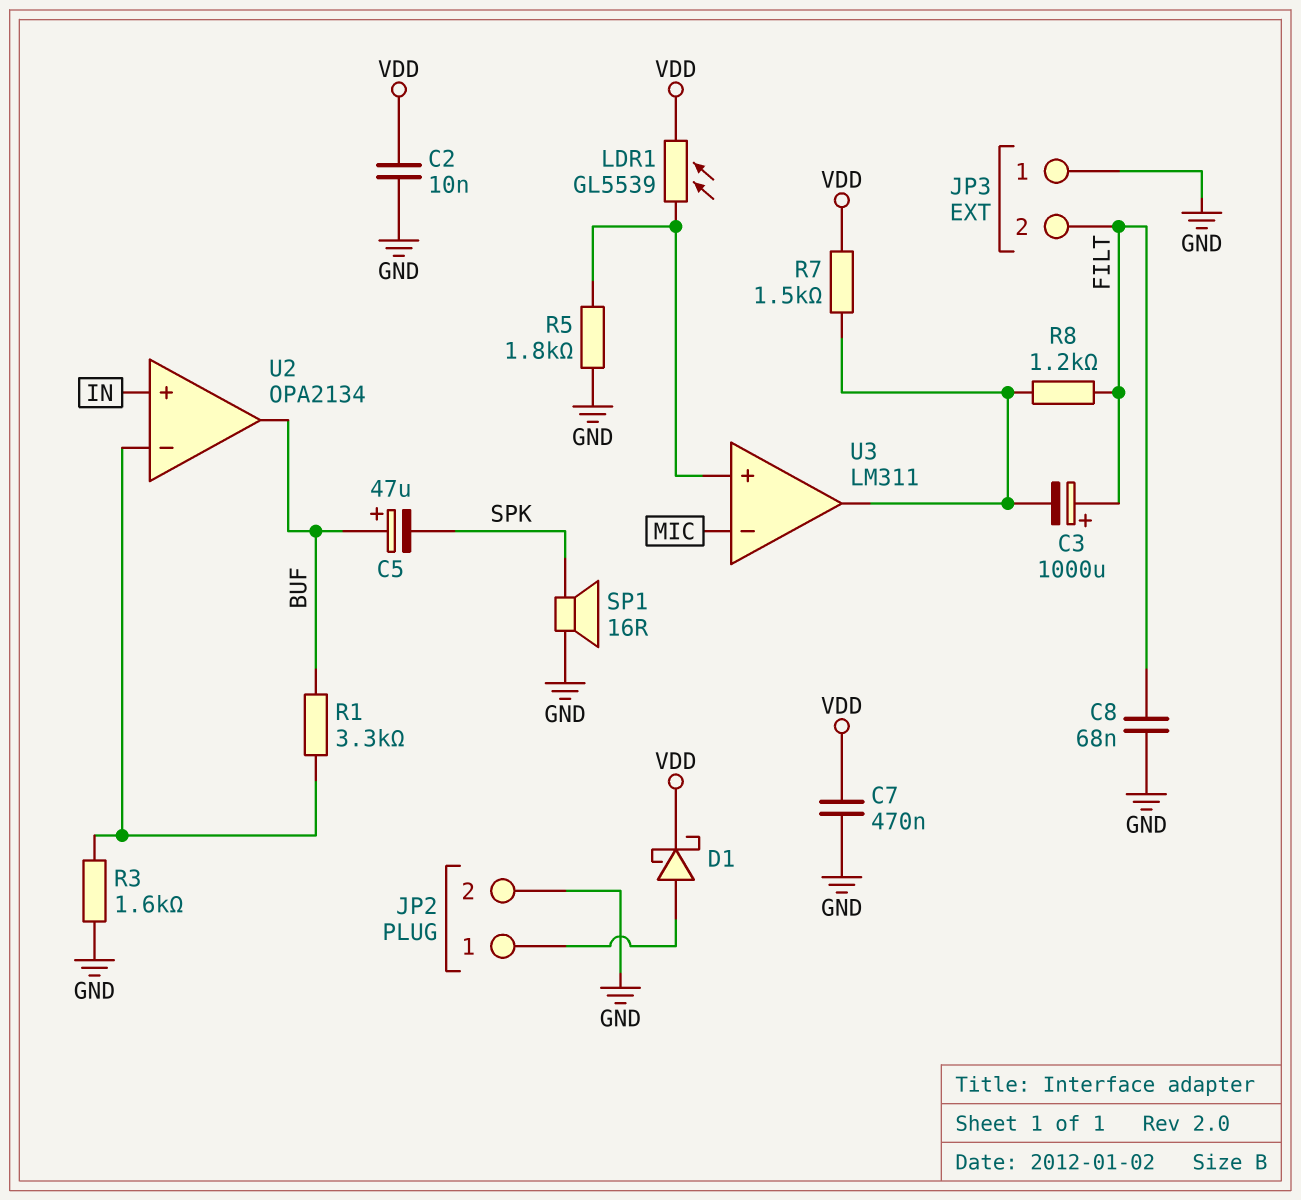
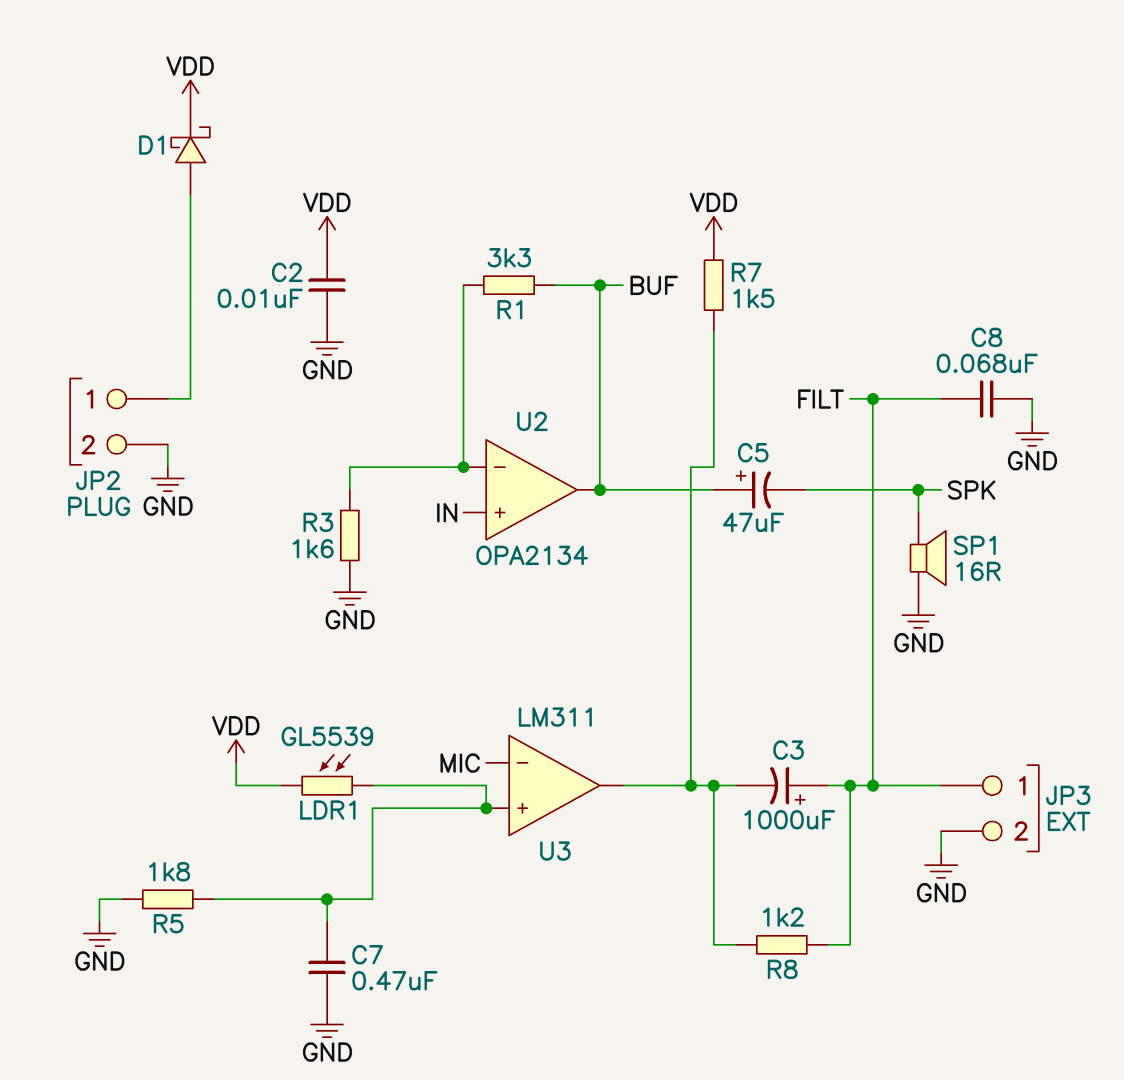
C7: 470nF (GND, VDD) -> 470nF (GND, U3/in+)
JP3 pin 1: GND -> FILT
JP3 pin 2: FILT -> GND

